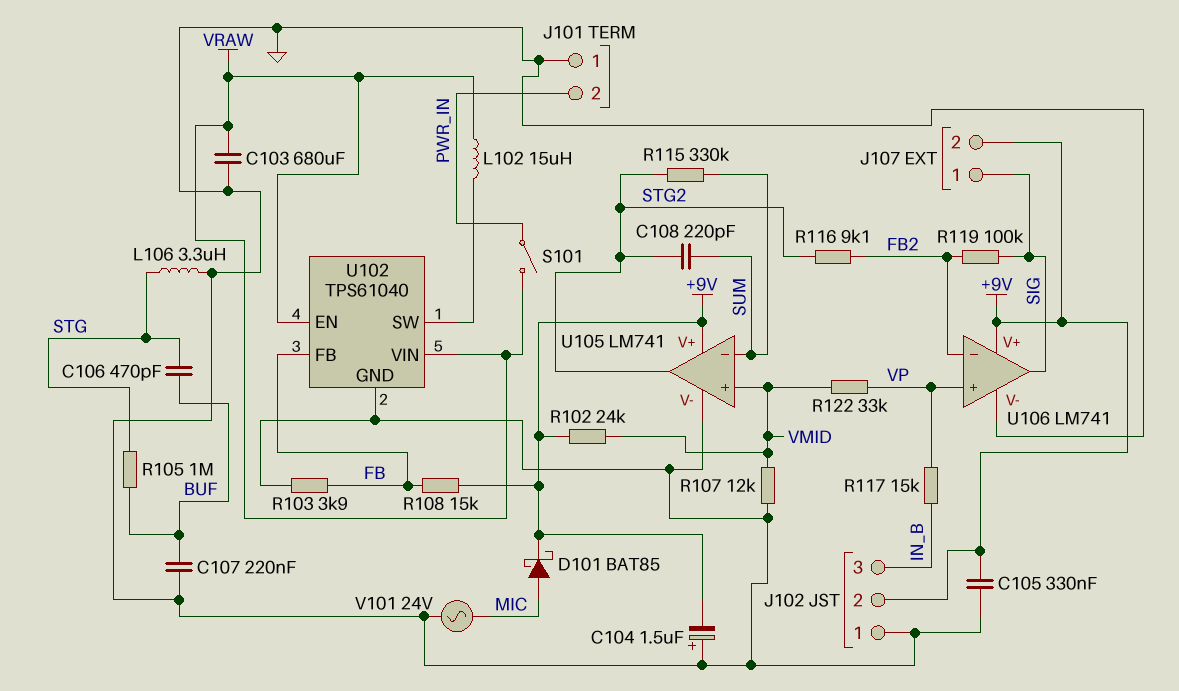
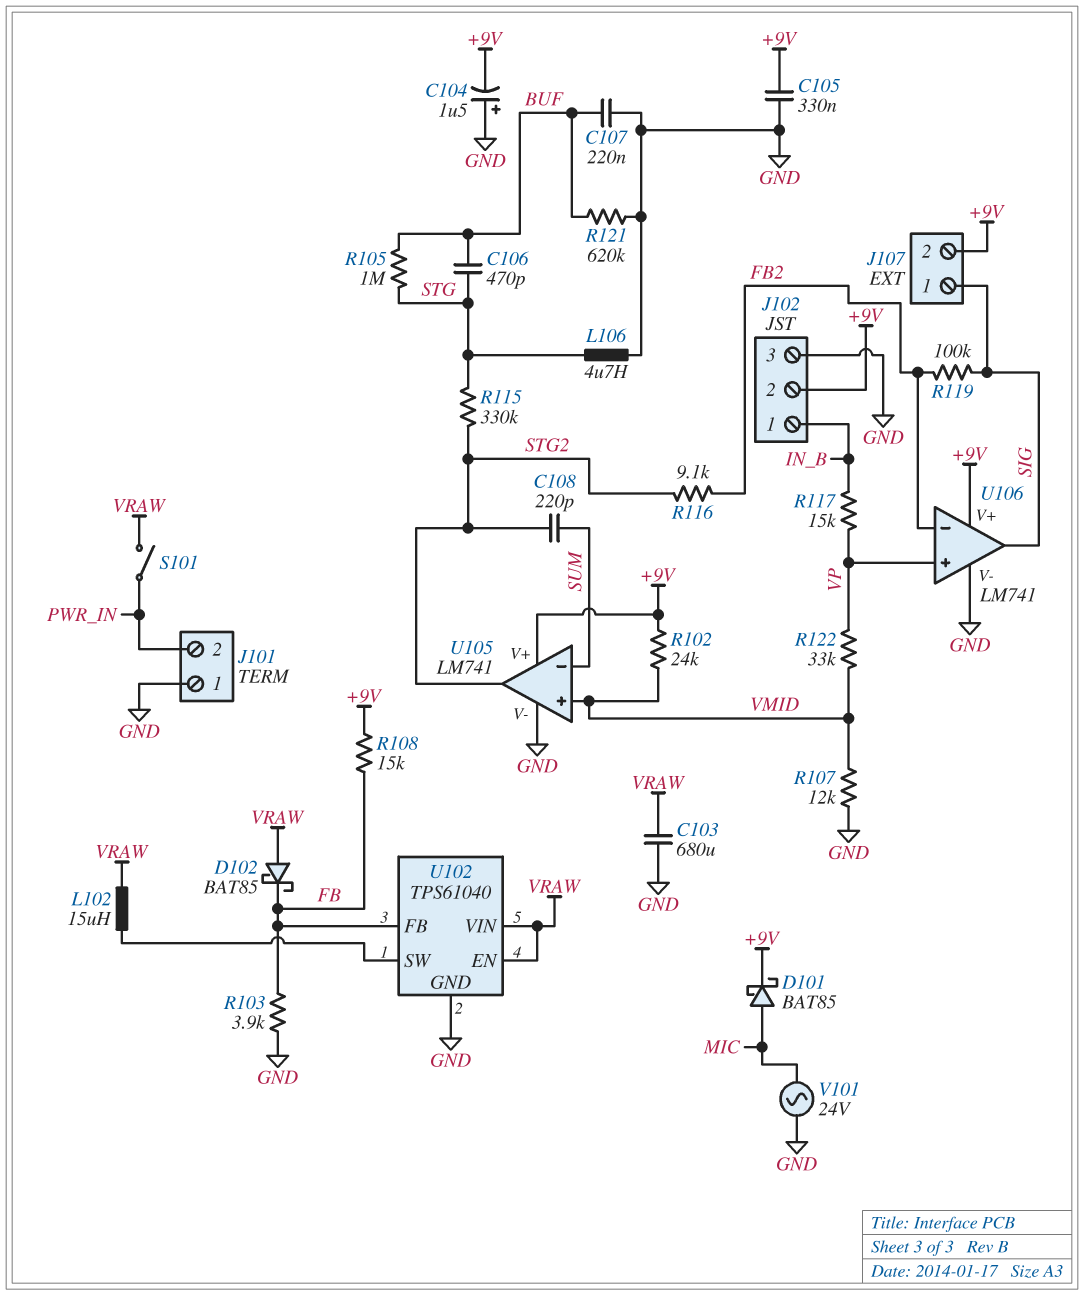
D102: none -> schottky BAT85 (A VRAW, K FB)
J102 pin 1: GND -> IN_B
J102 pin 3: IN_B -> GND
L106: 3.3uH (GND, STG) -> 4.7uH (GND, STG)
R115: 330k (STG2, SUM) -> 330k (STG, STG2)
R121: none -> 620k (BUF, GND)

